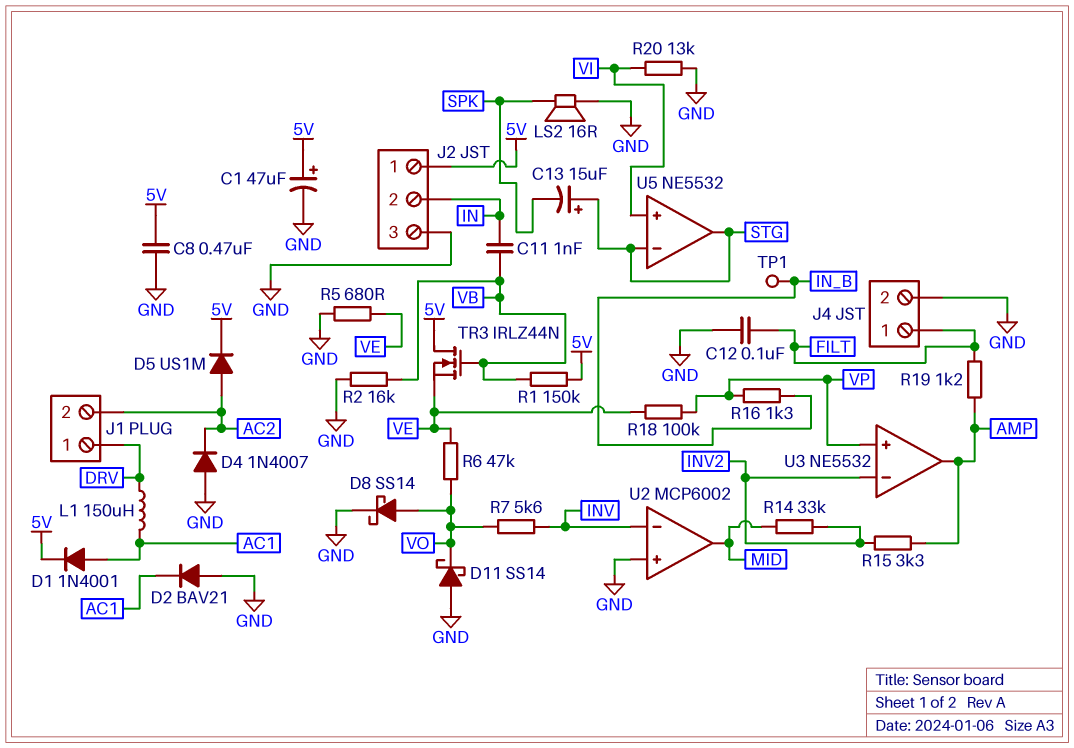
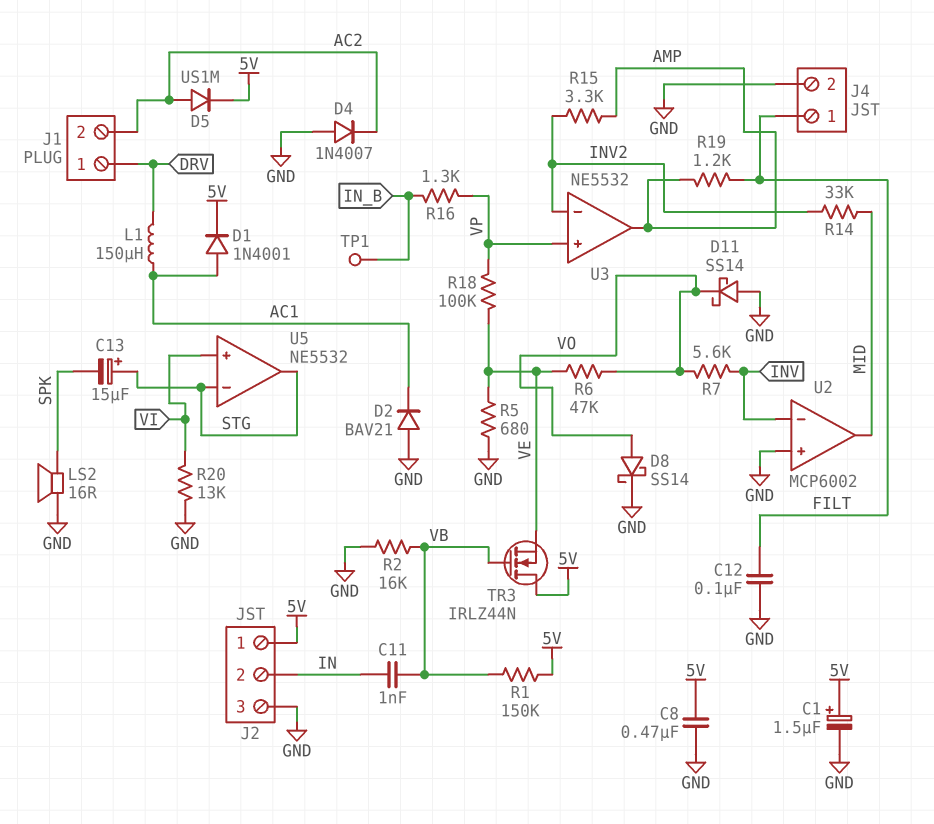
C1: 47uF (plus 5V, minus GND) -> 1.5uF (plus 5V, minus GND)

